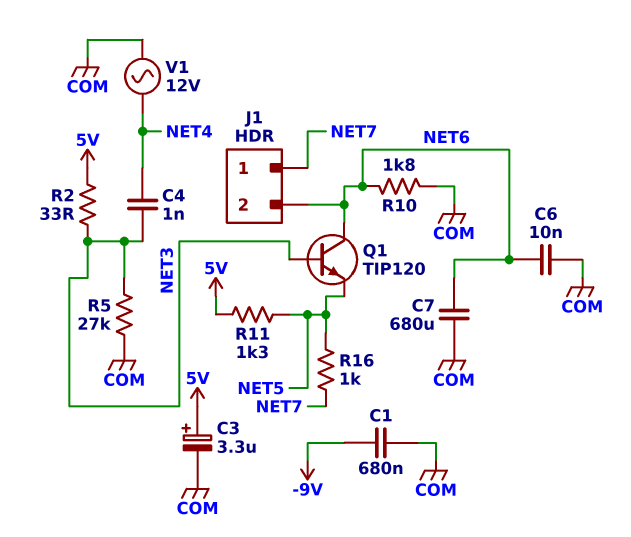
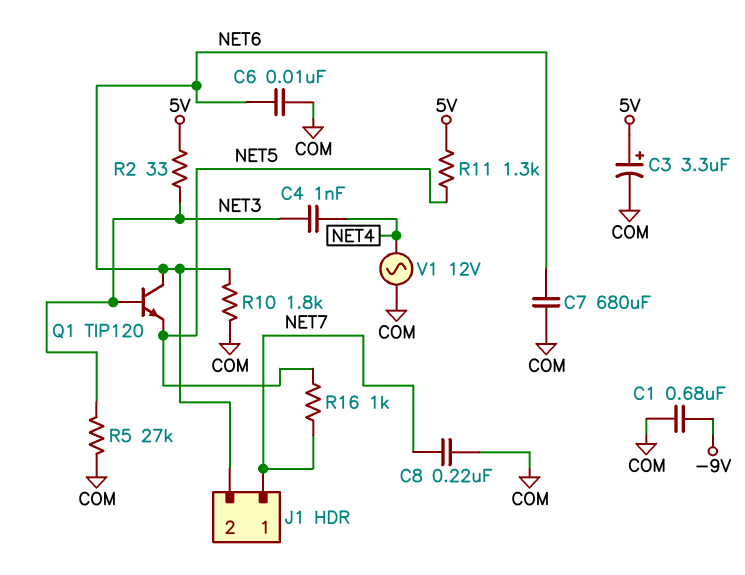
C8: none -> 220nF (COM, NET7)

